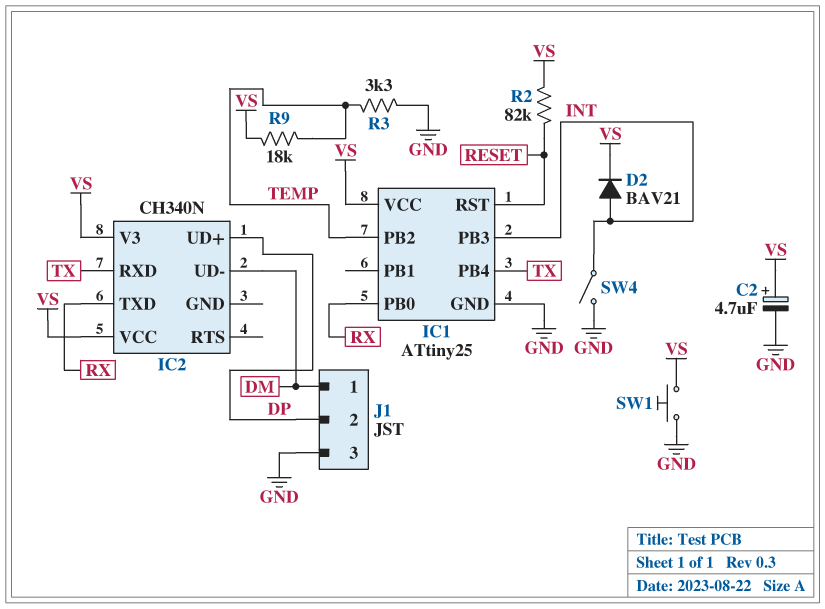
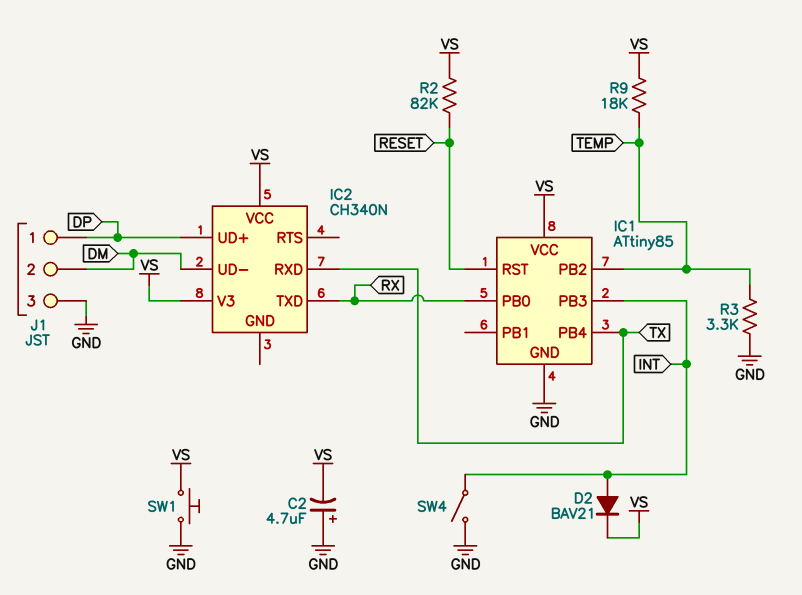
C2: 4.7uF (plus VS, minus GND) -> 4.7uF (plus GND, minus VS)
IC1: ATtiny25 -> ATtiny85
J1 pin 1: DM -> DP
J1 pin 2: DP -> DM

